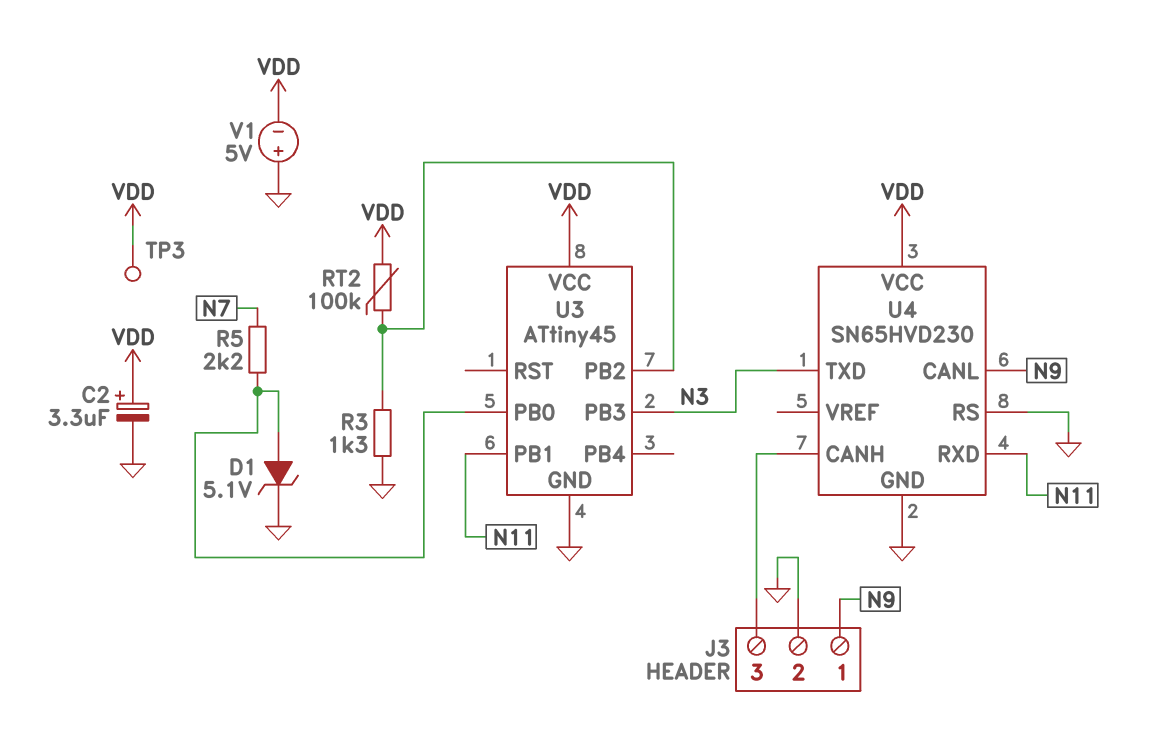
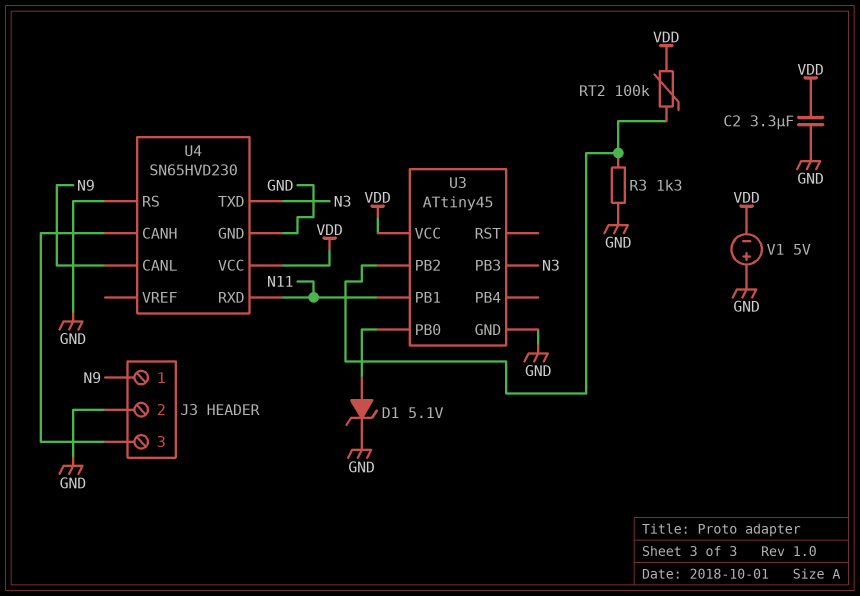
C2: 3.3uF (plus VDD, minus GND) -> 3.3uF (GND, VDD)
R5: 2.2k (N7, U3/PB0) -> none
TP3: test point (VDD) -> none

